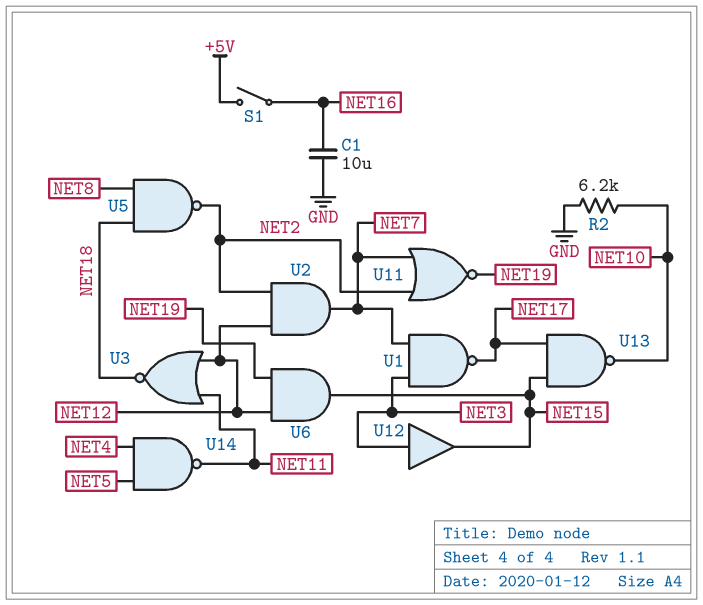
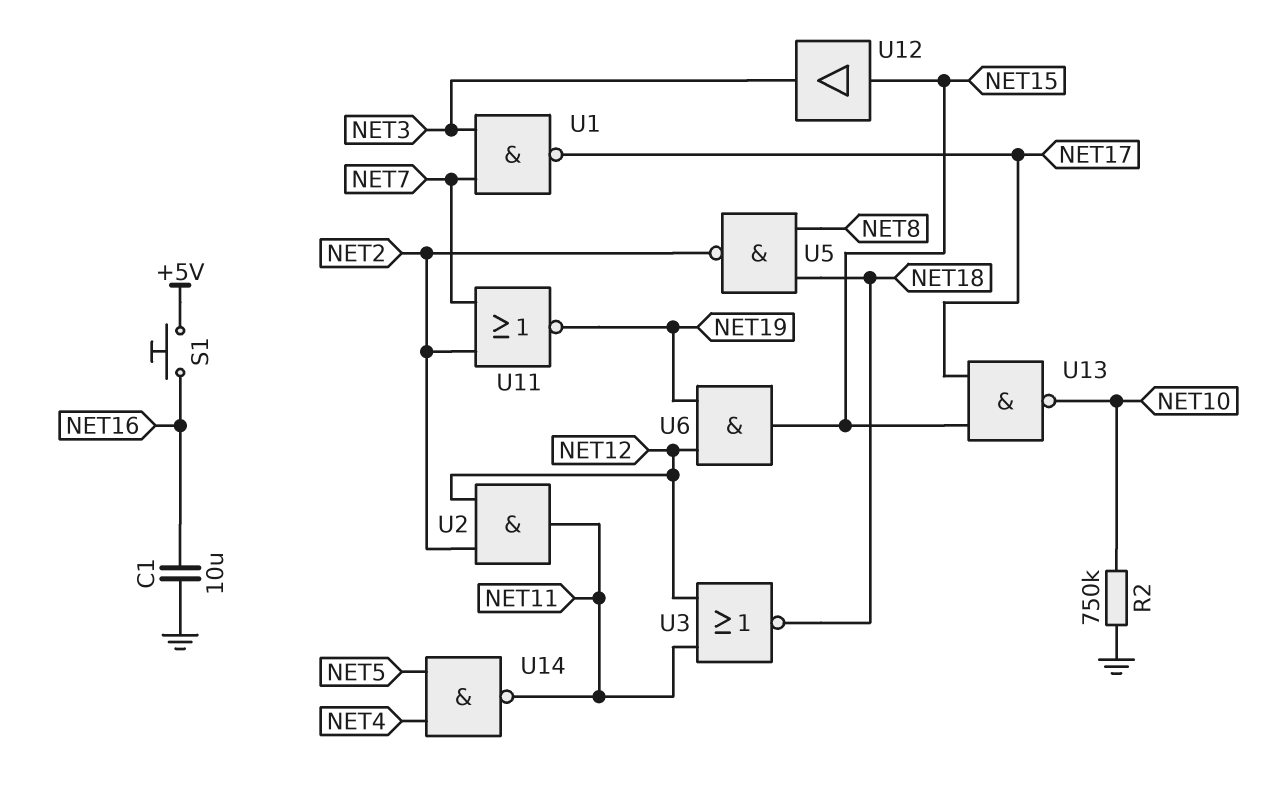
R2: 6.2k (GND, NET10) -> 750k (GND, NET10)
S1: switch (+5V, NET16) -> button (+5V, NET16)
U2: AND (in NET2, in NET12, out NET7) -> AND (in NET2, in NET12, out NET11)
U12: buffer (in NET3, out NET15) -> buffer (in NET15, out NET3)

